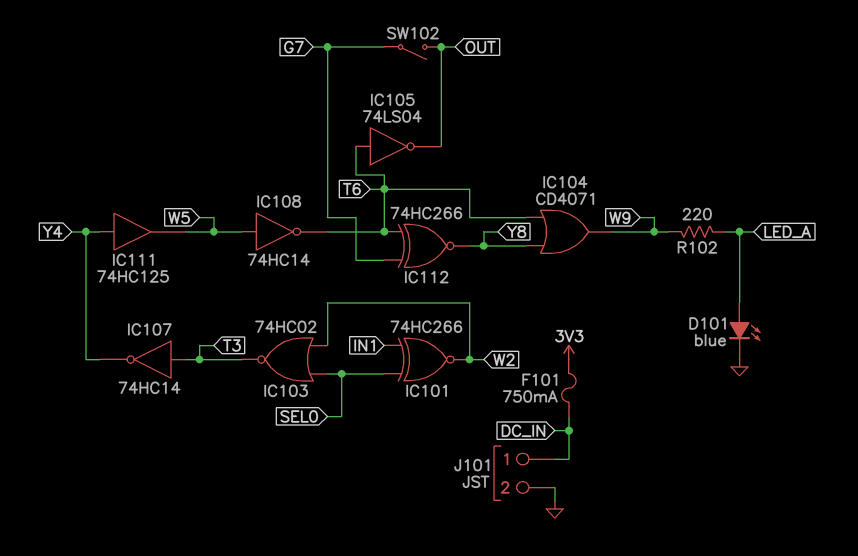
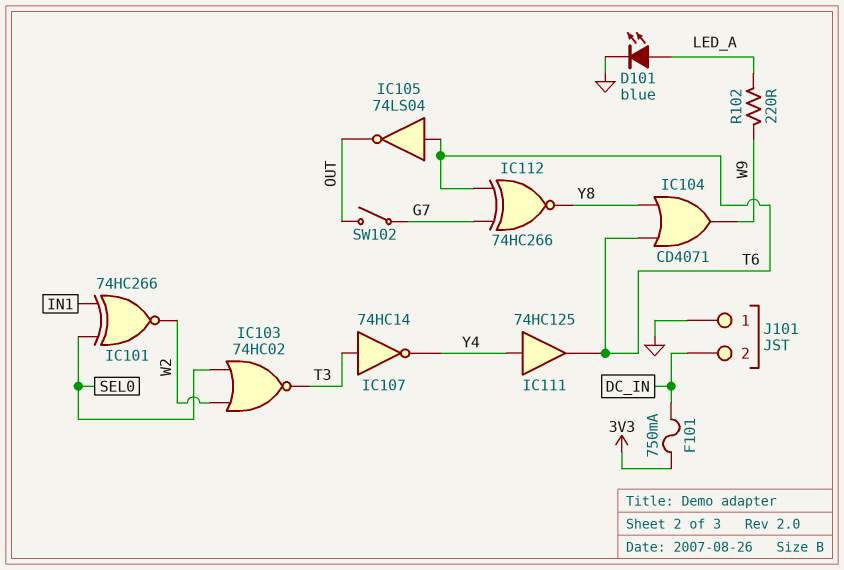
IC108: NOT 74HC14 (in W5, out T6) -> none
IC111: buffer 74HC125 (in Y4, out W5) -> buffer 74HC125 (in Y4, out T6)
J101 pin 1: DC_IN -> GND
J101 pin 2: GND -> DC_IN

